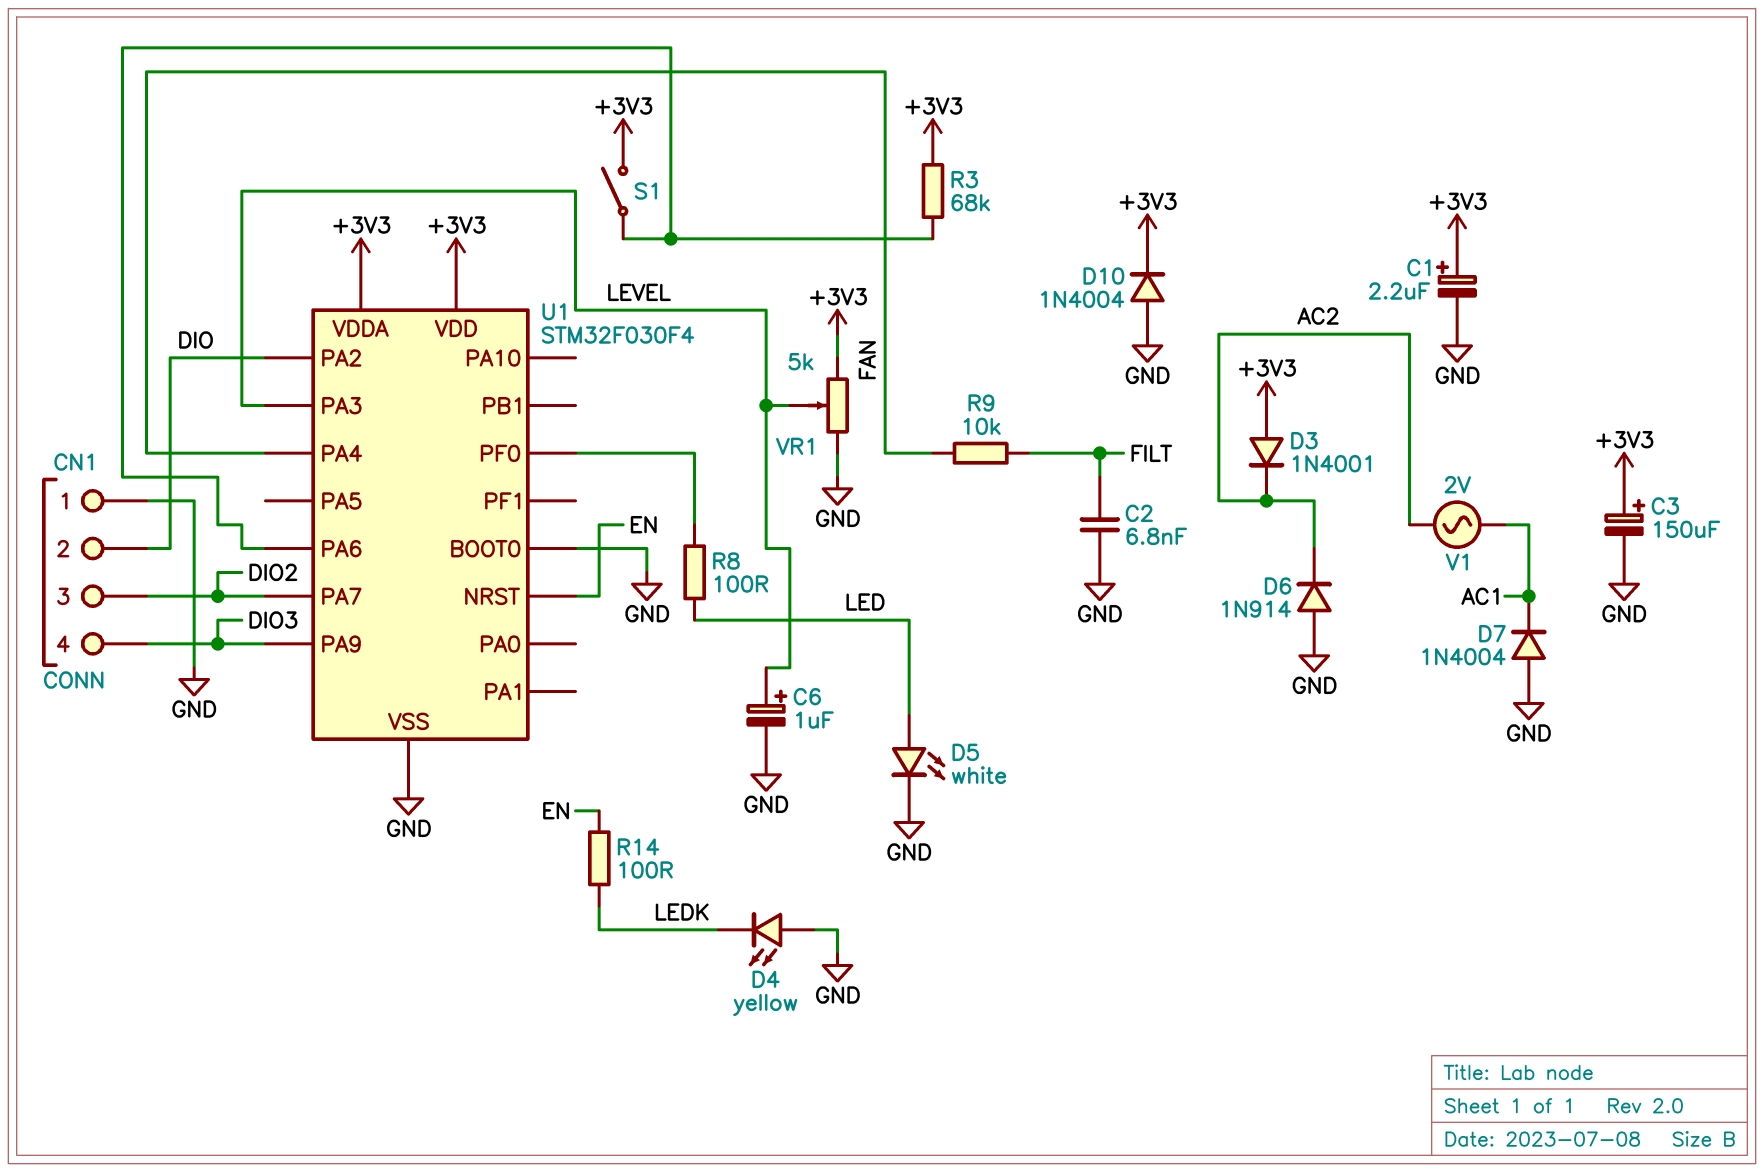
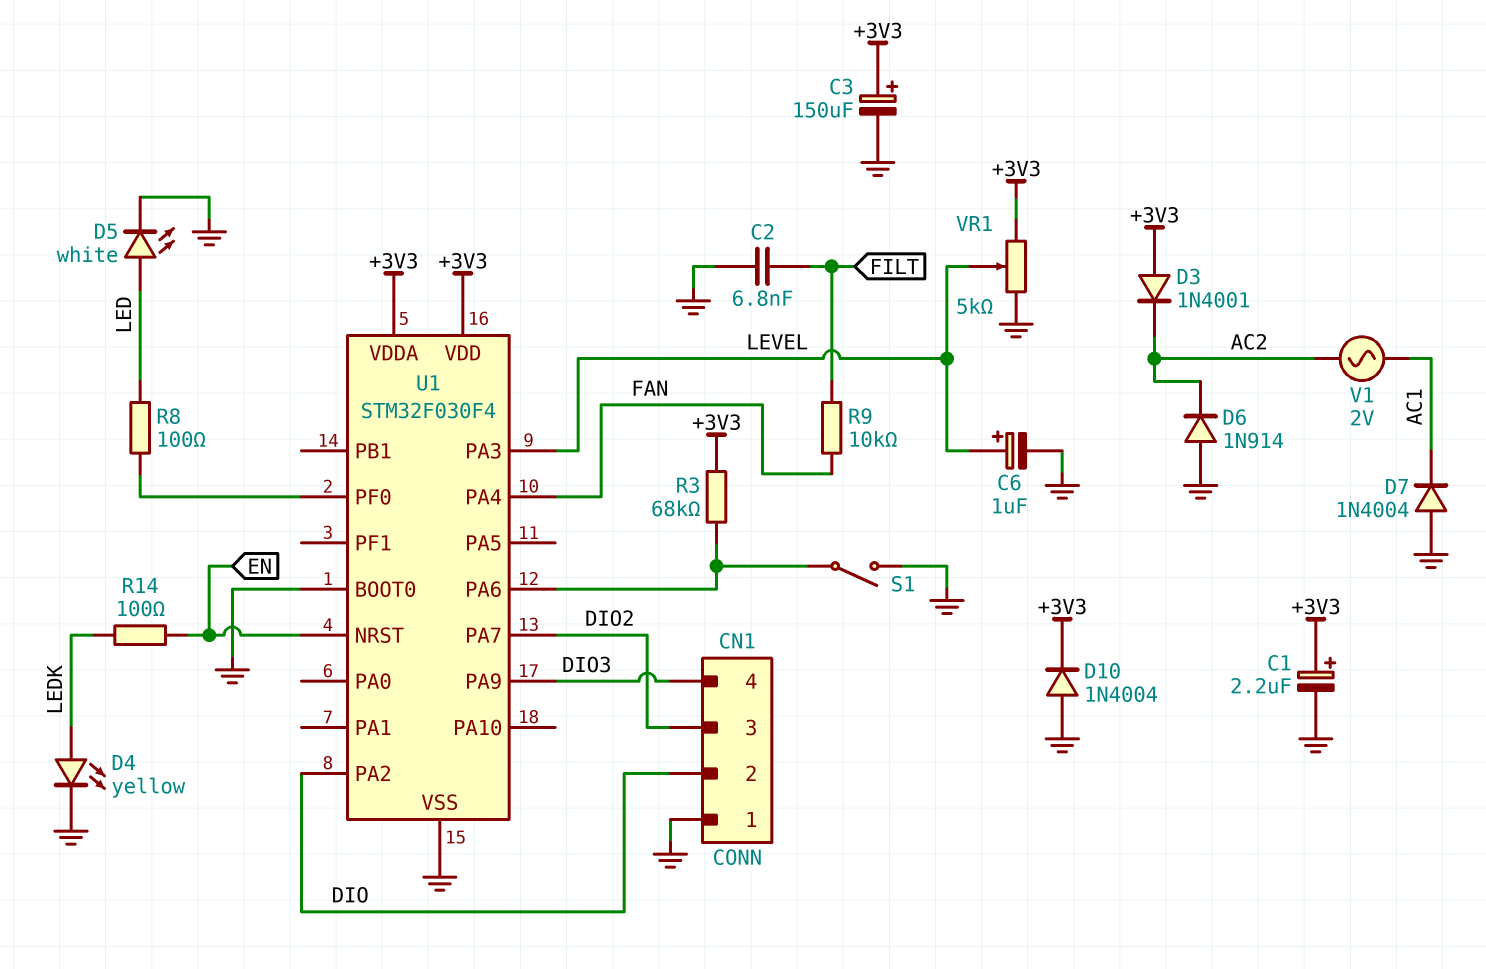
D4: LED yellow (A GND, K LEDK) -> LED yellow (A LEDK, K GND)
S1: switch (+3V3, U1/PA6) -> switch (GND, U1/PA6)

